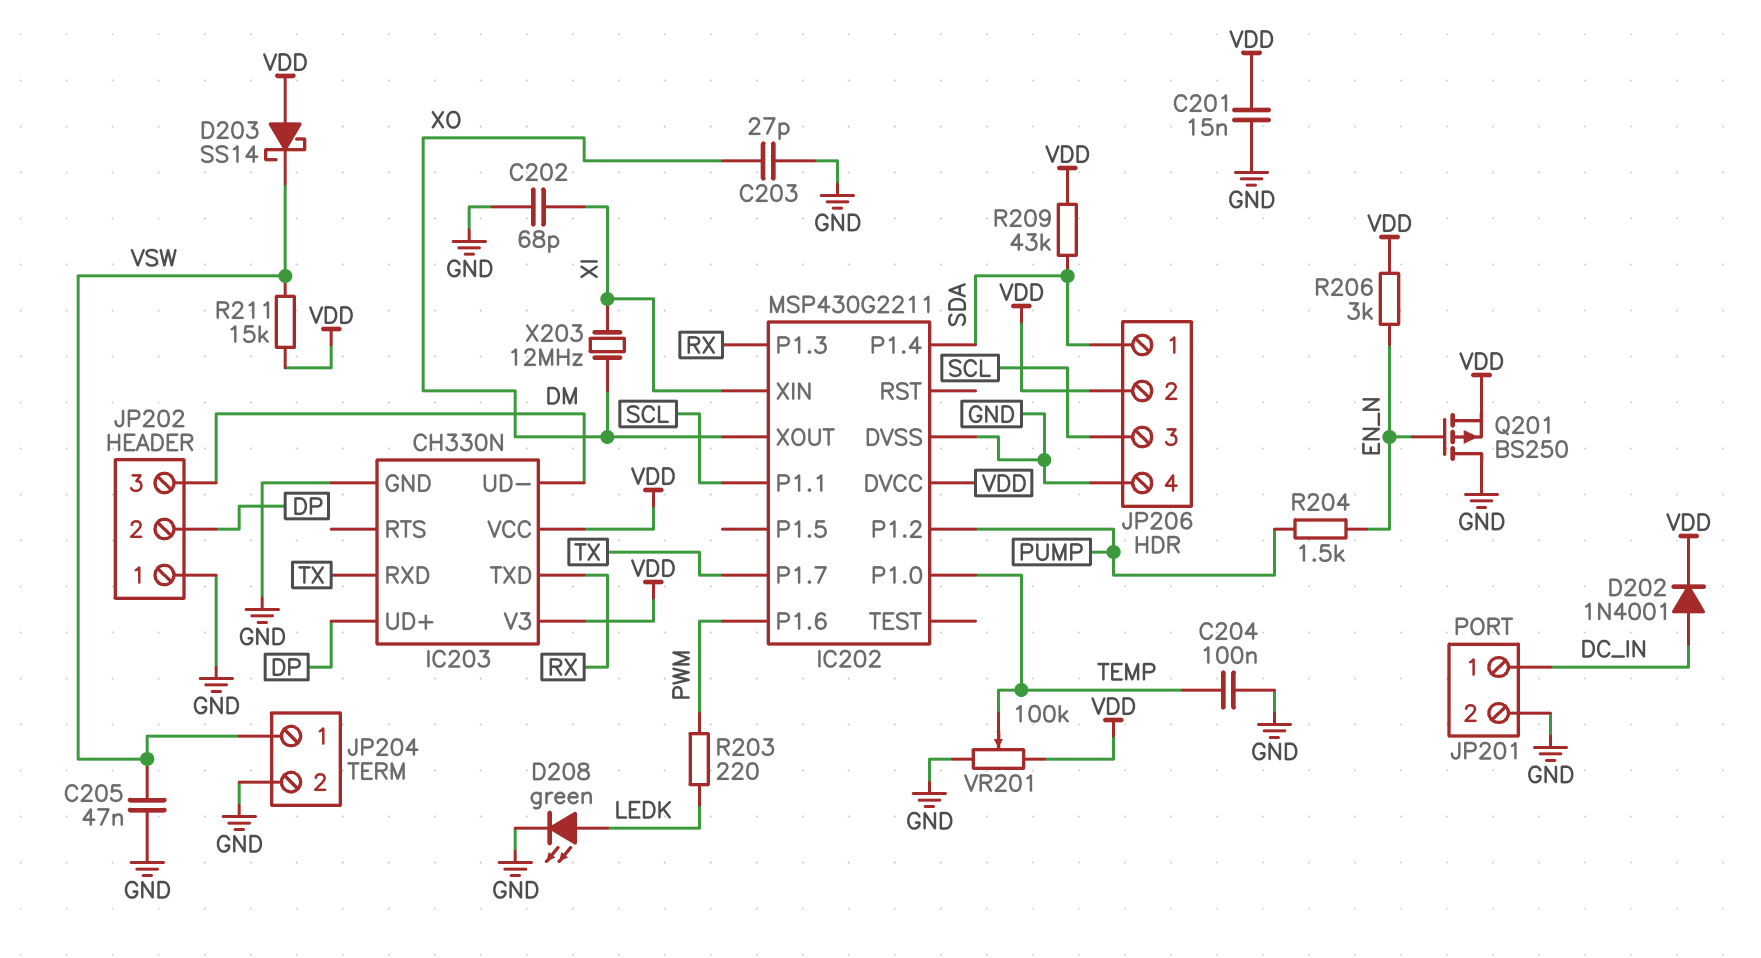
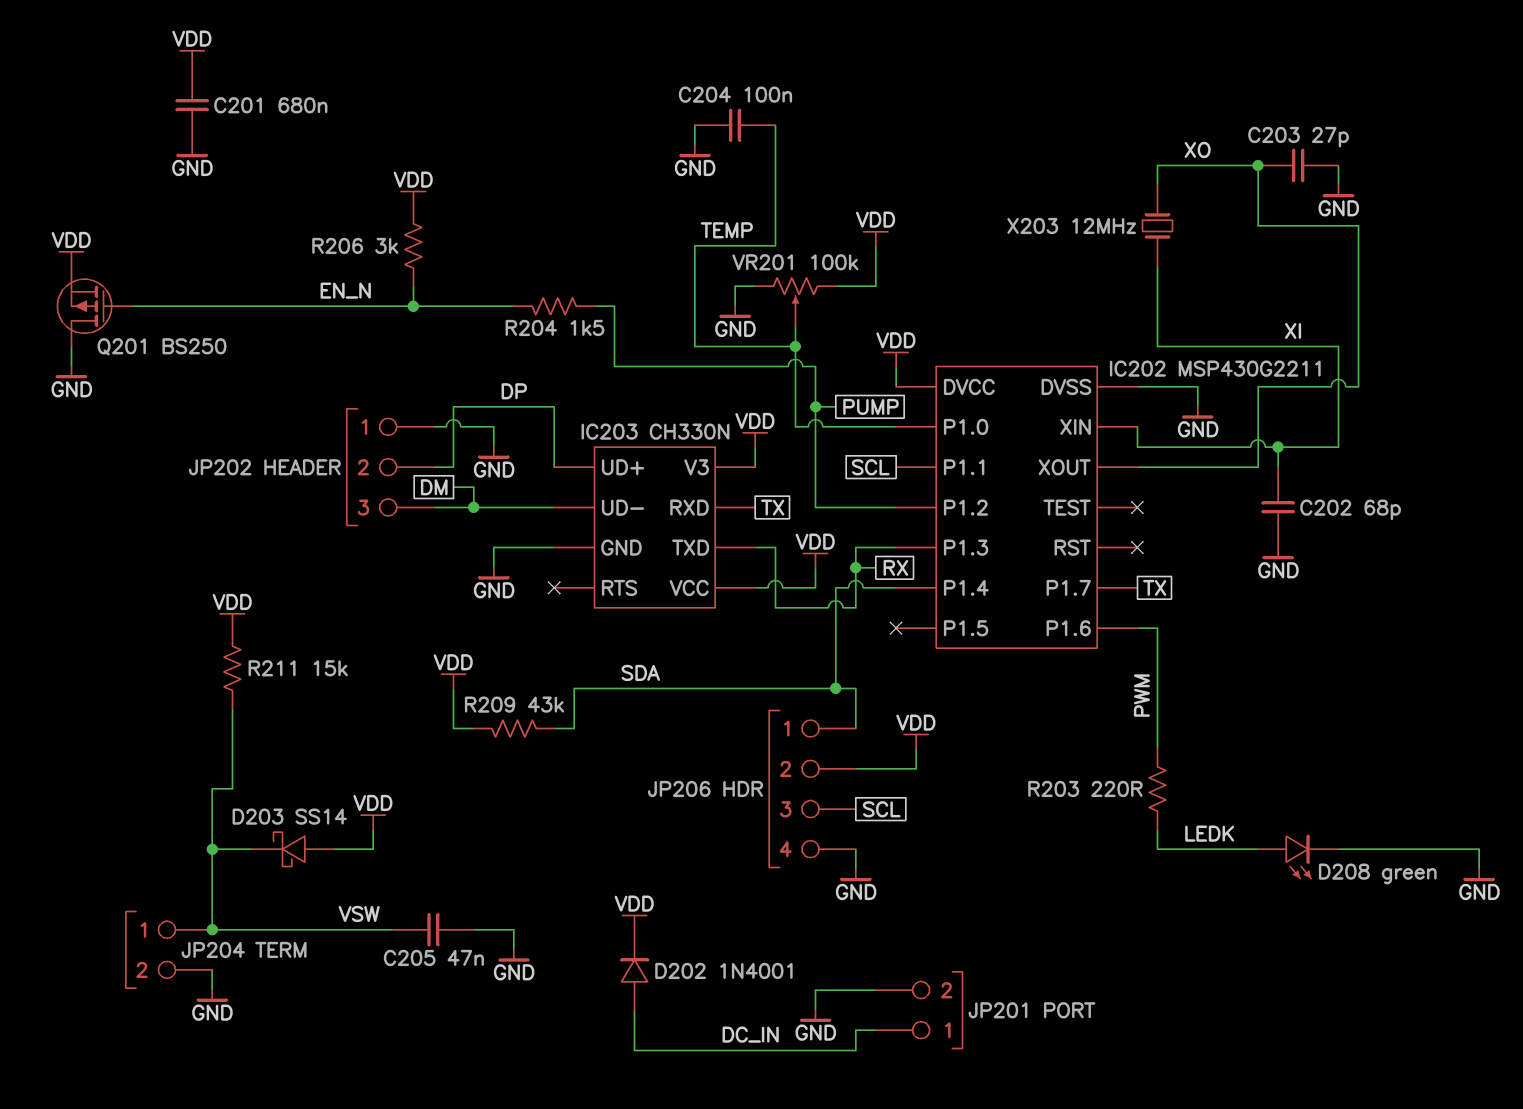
C201: 15nF (GND, VDD) -> 680nF (GND, VDD)

